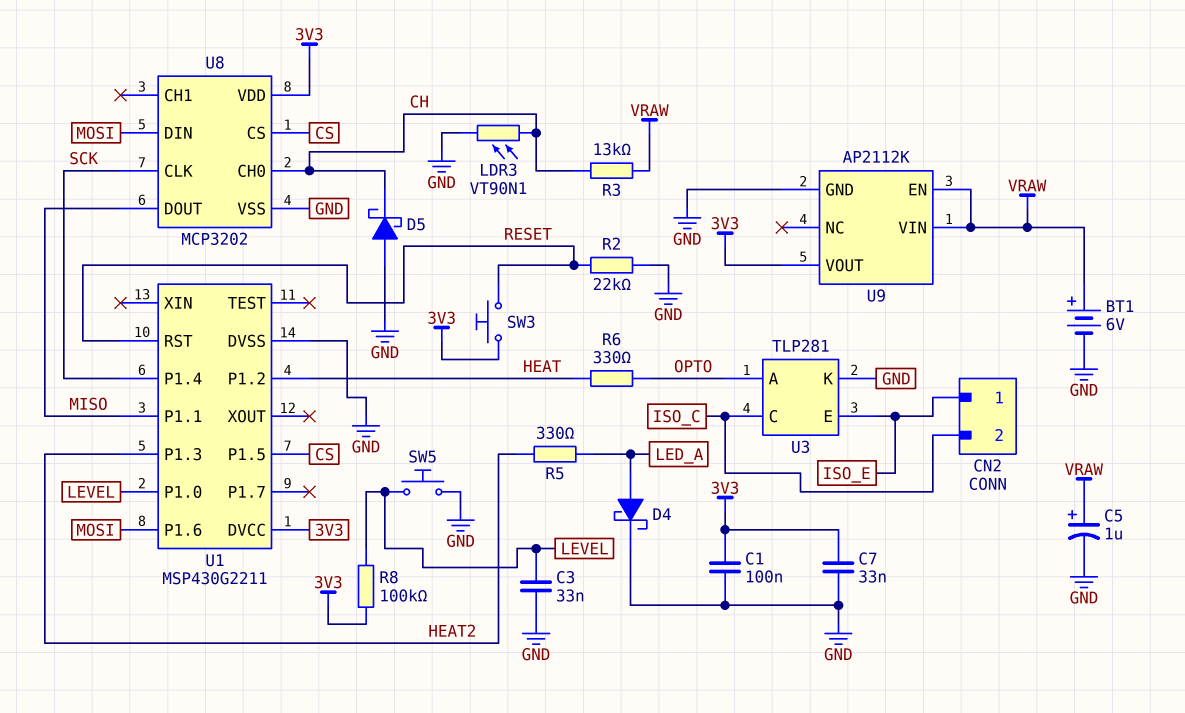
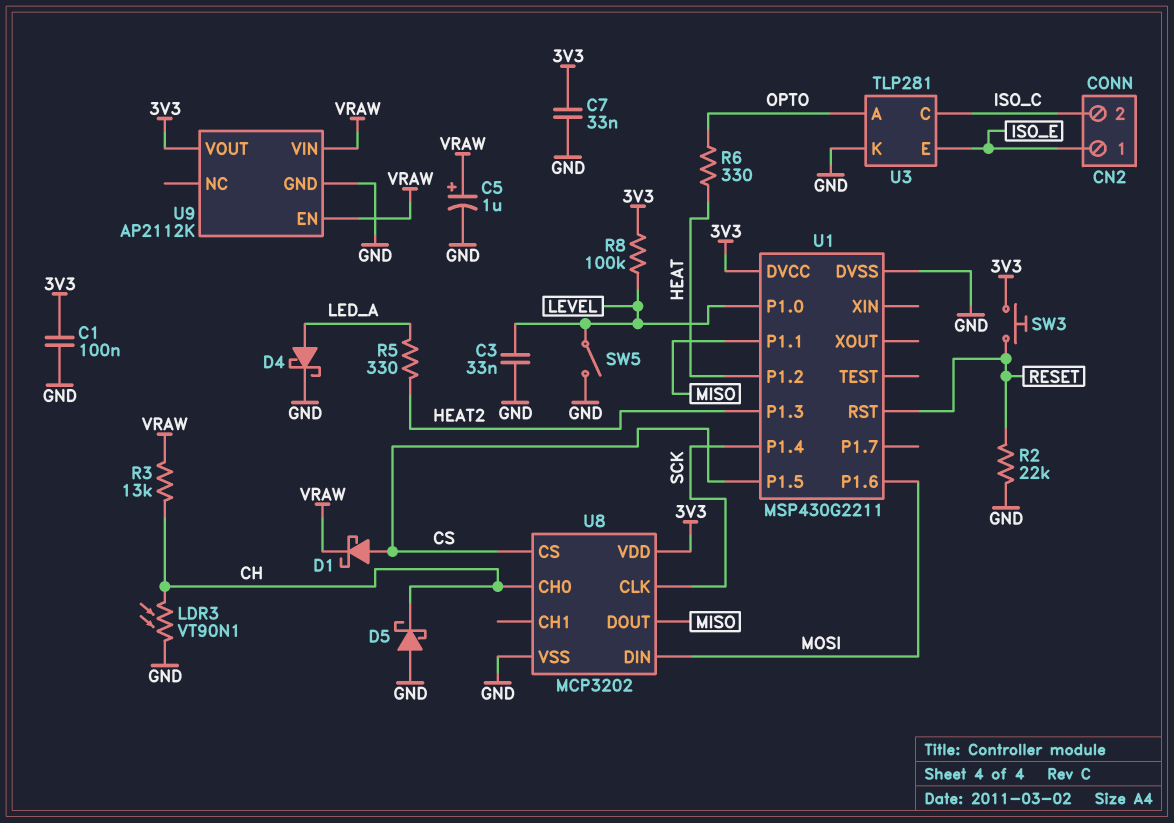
BT1: 6V (plus VRAW, minus GND) -> none
D1: none -> schottky (A CS, K VRAW)
SW5: button (GND, LEVEL) -> switch (GND, LEVEL)

